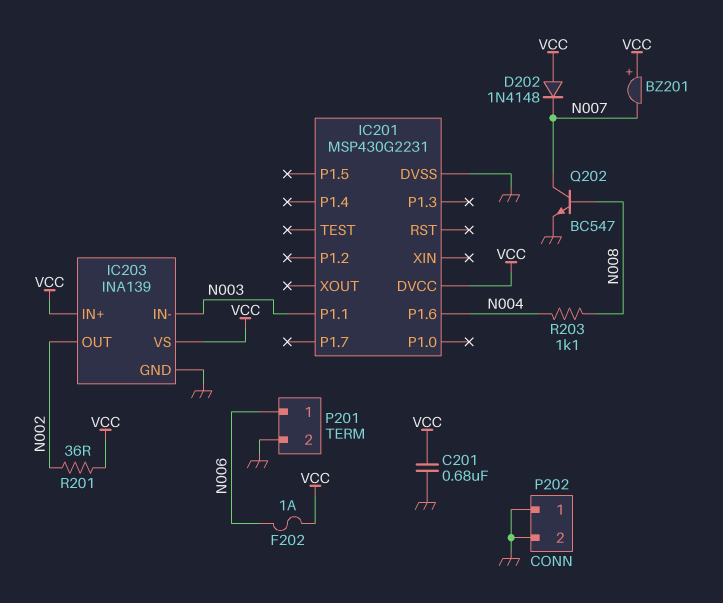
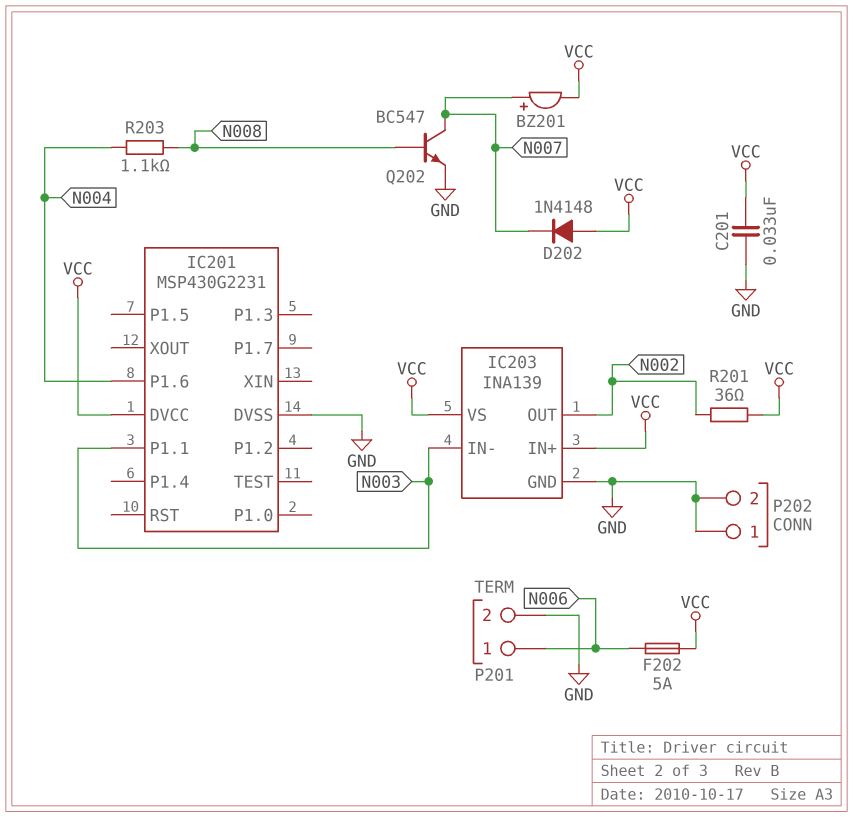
BZ201: buzzer (plus VCC, minus N007) -> buzzer (plus N007, minus VCC)
C201: 680nF (GND, VCC) -> 33nF (GND, VCC)
F202: 1A (N006, VCC) -> 5A (N006, VCC)

